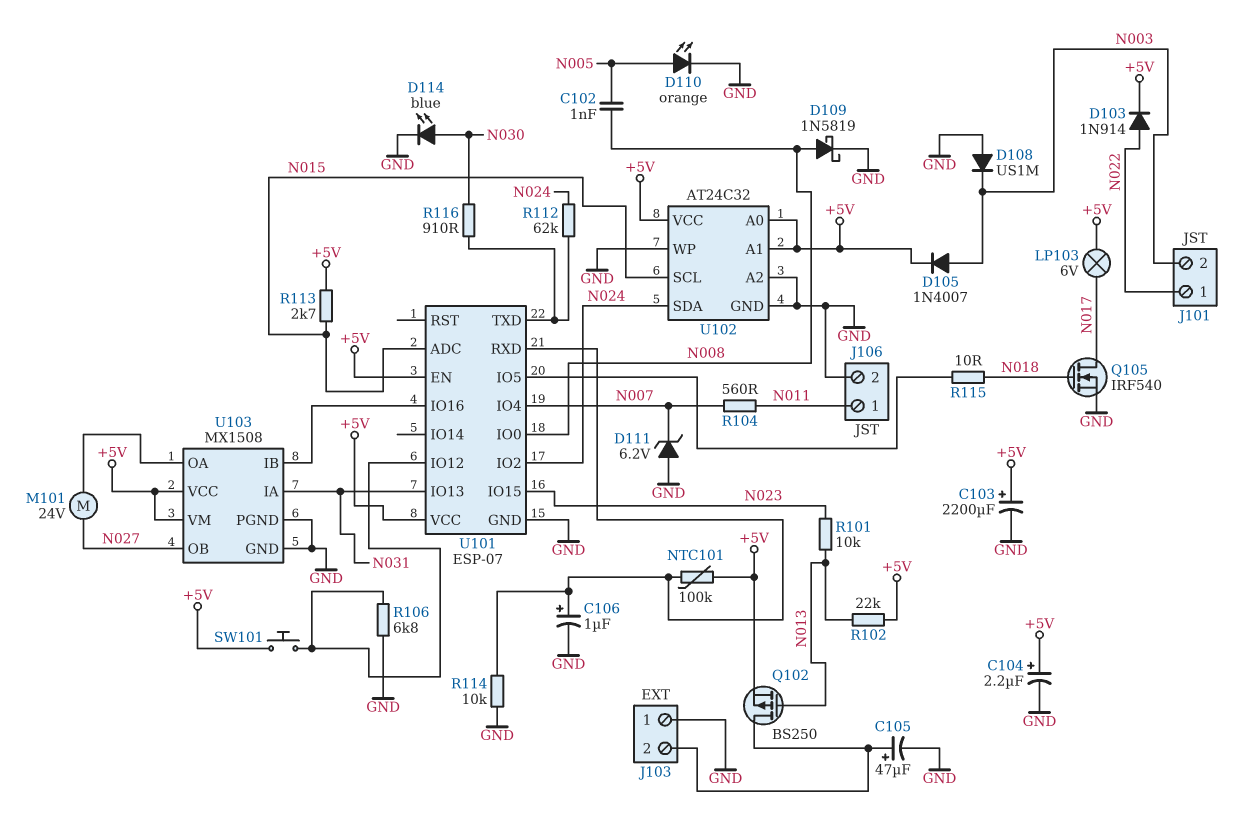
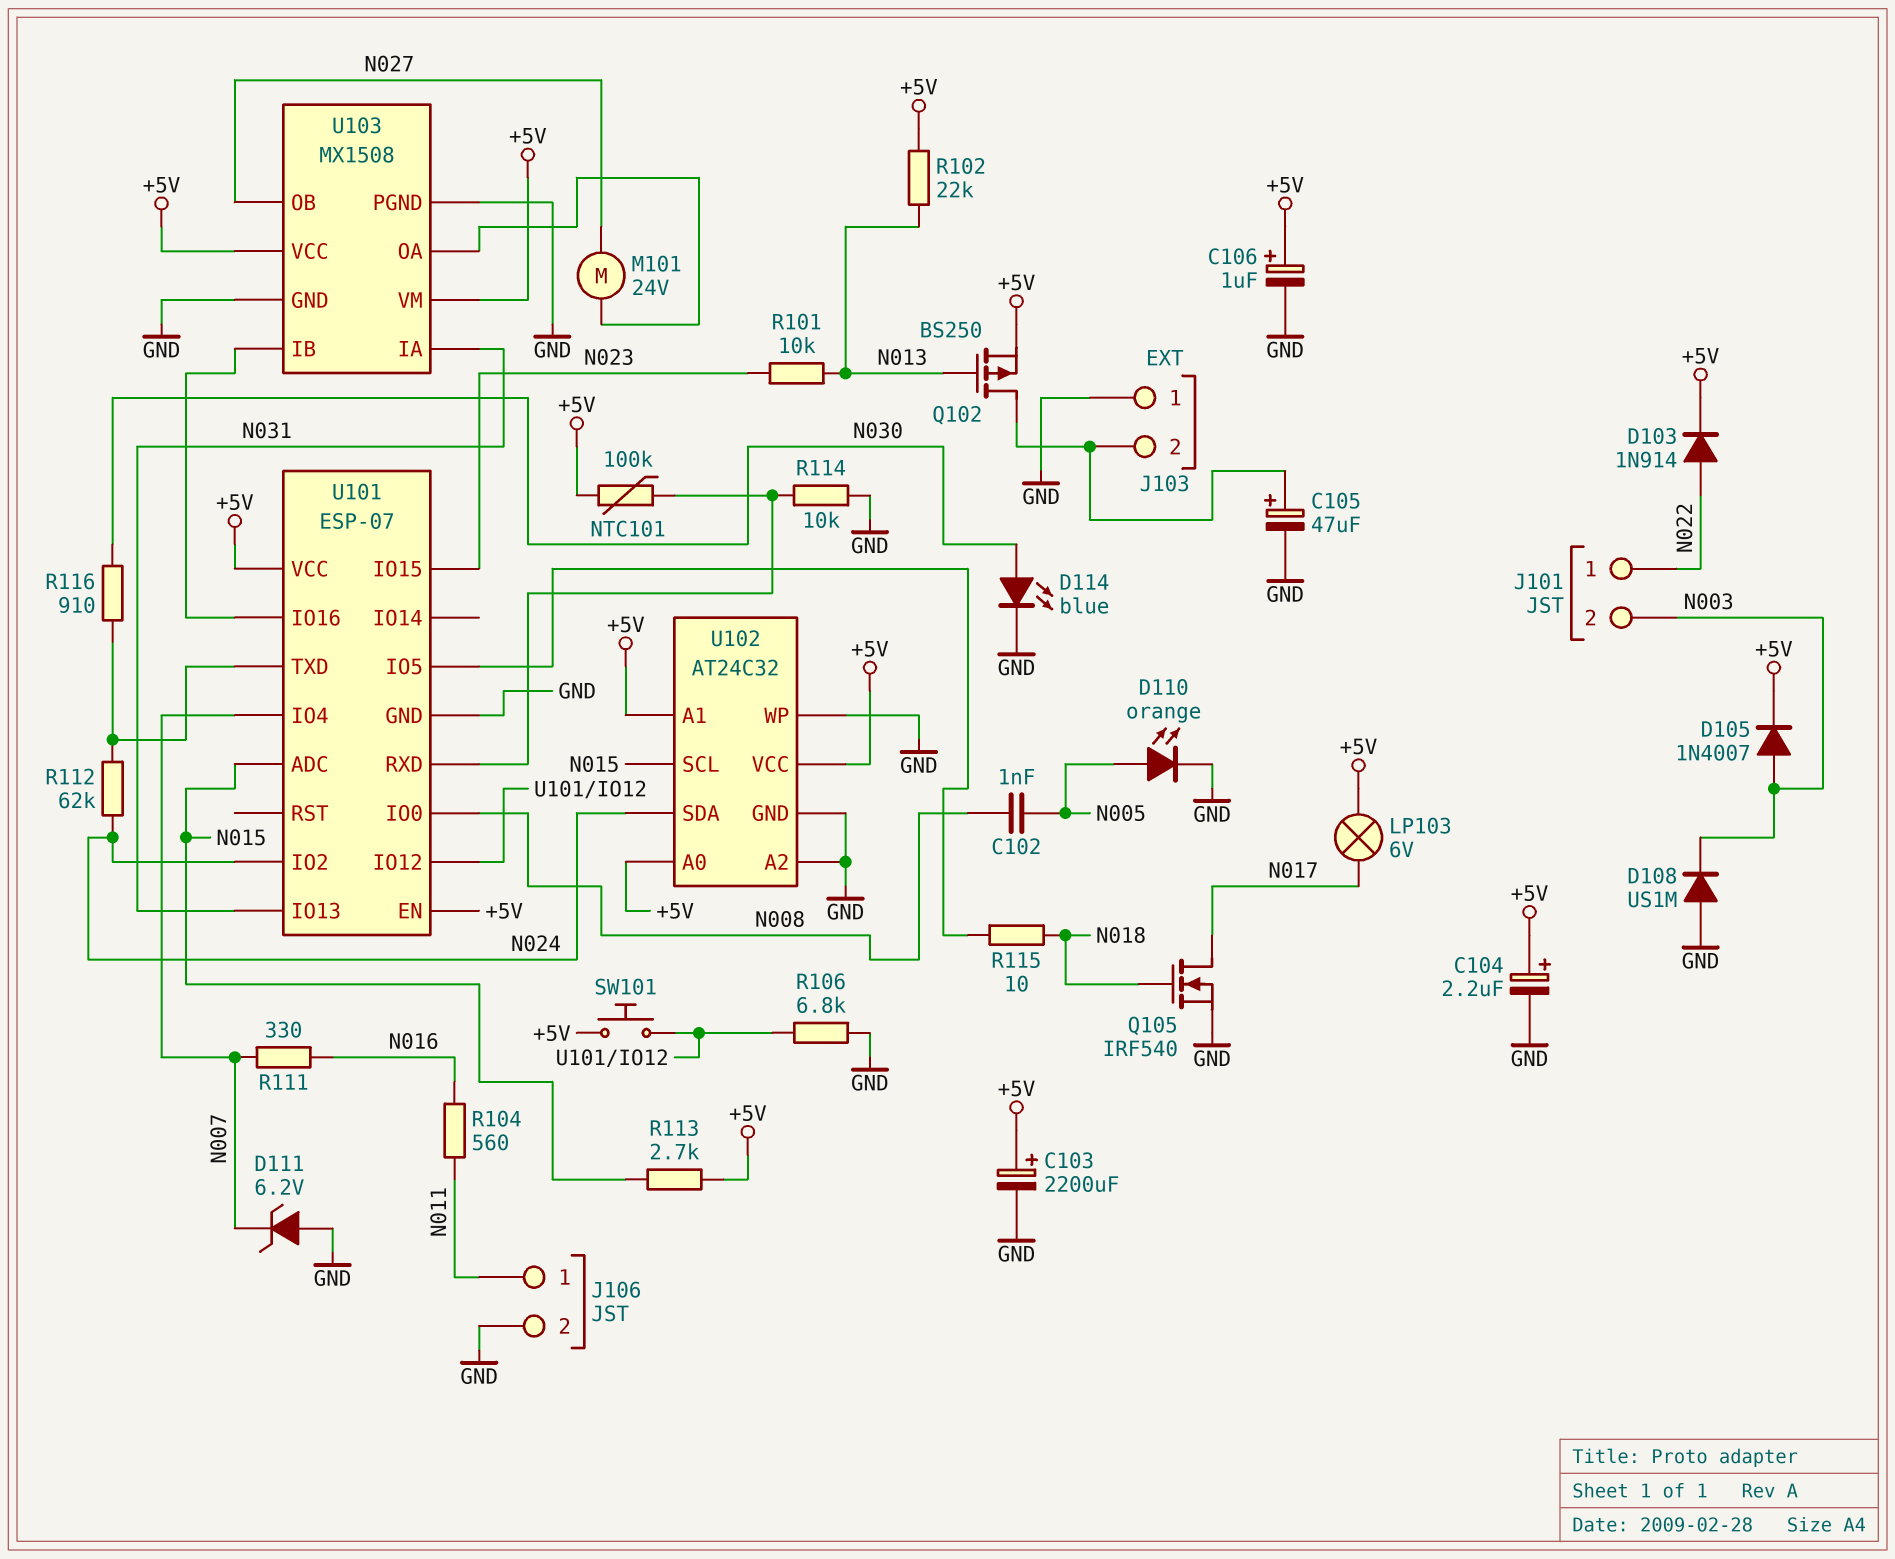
C106: 1uF (plus U101/RXD, minus GND) -> 1uF (plus +5V, minus GND)
D109: schottky 1N5819 (A N008, K GND) -> none
R104: 560 (N007, N011) -> 560 (N011, N016)
R111: none -> 330 (N007, N016)

